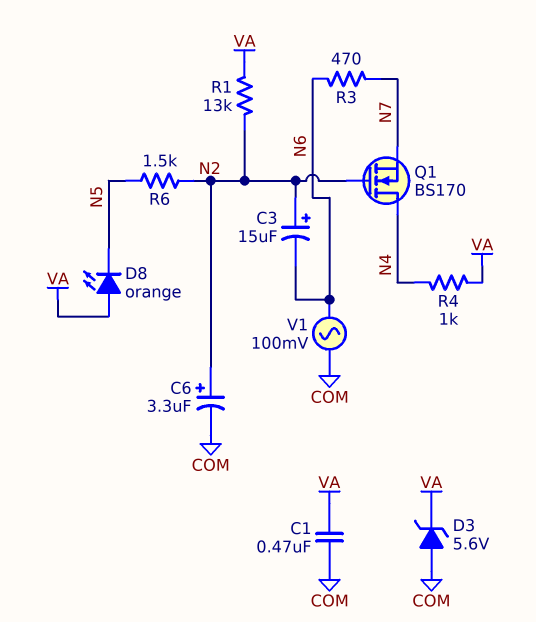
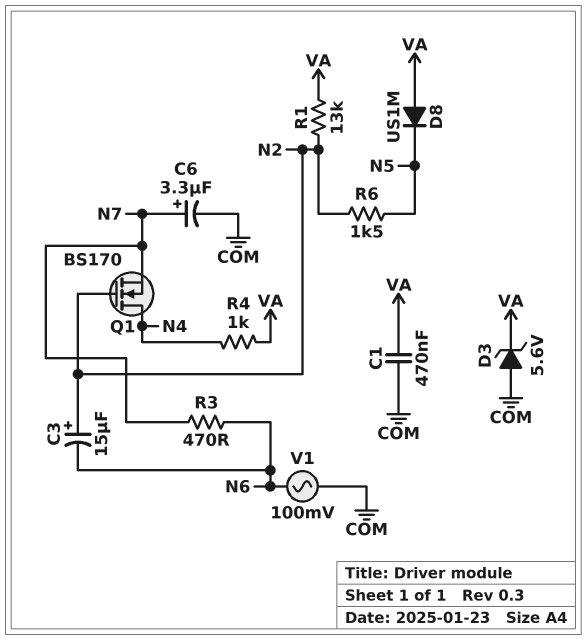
C6: 3.3uF (plus N2, minus COM) -> 3.3uF (plus N7, minus COM)
D8: LED orange (A VA, K N5) -> diode US1M (A VA, K N5)

